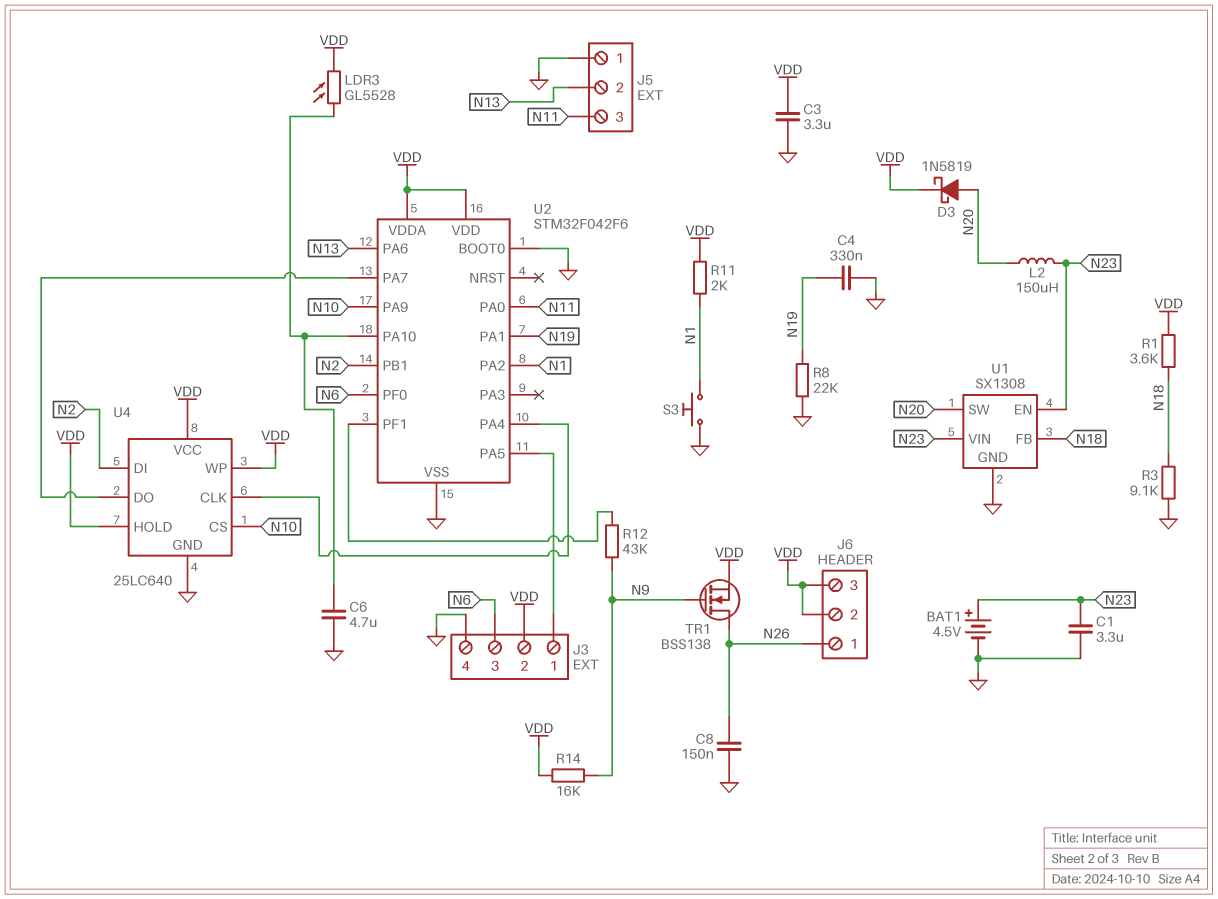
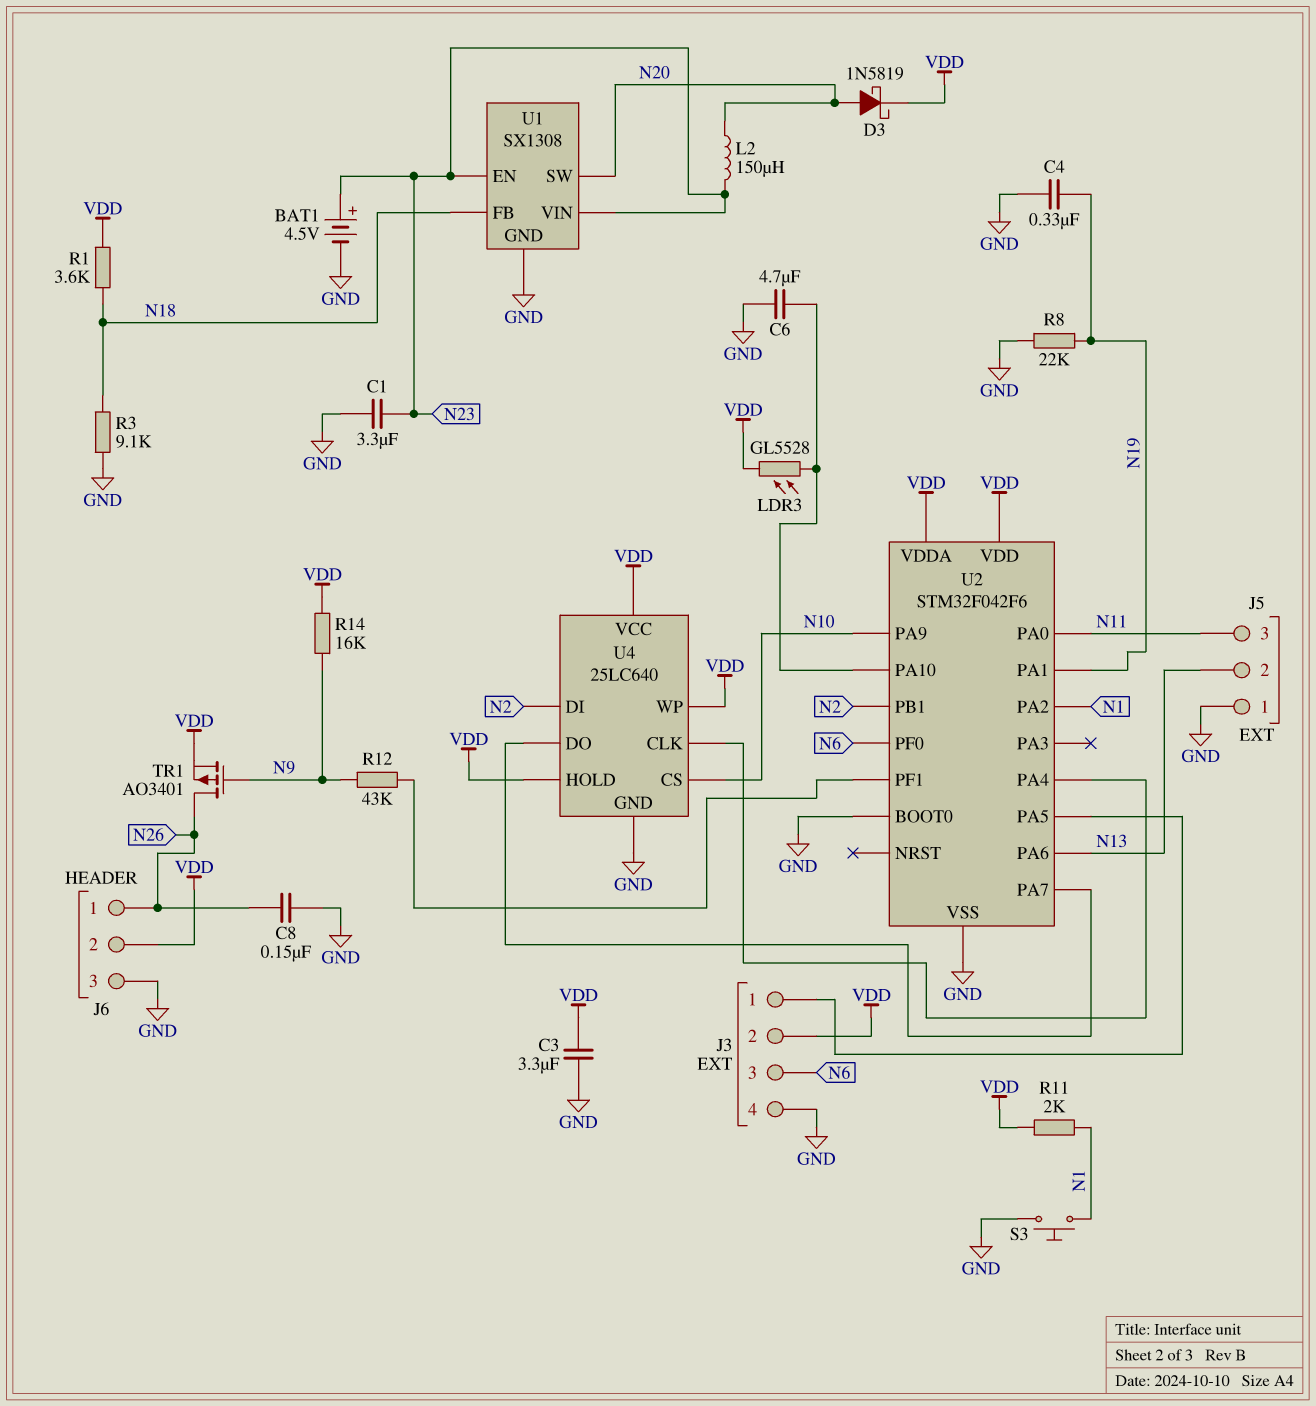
J6 pin 3: VDD -> GND
TR1: NMOS BSS138 (G N9, D N26, S VDD) -> PMOS AO3401 (G N9, D N26, S VDD)

